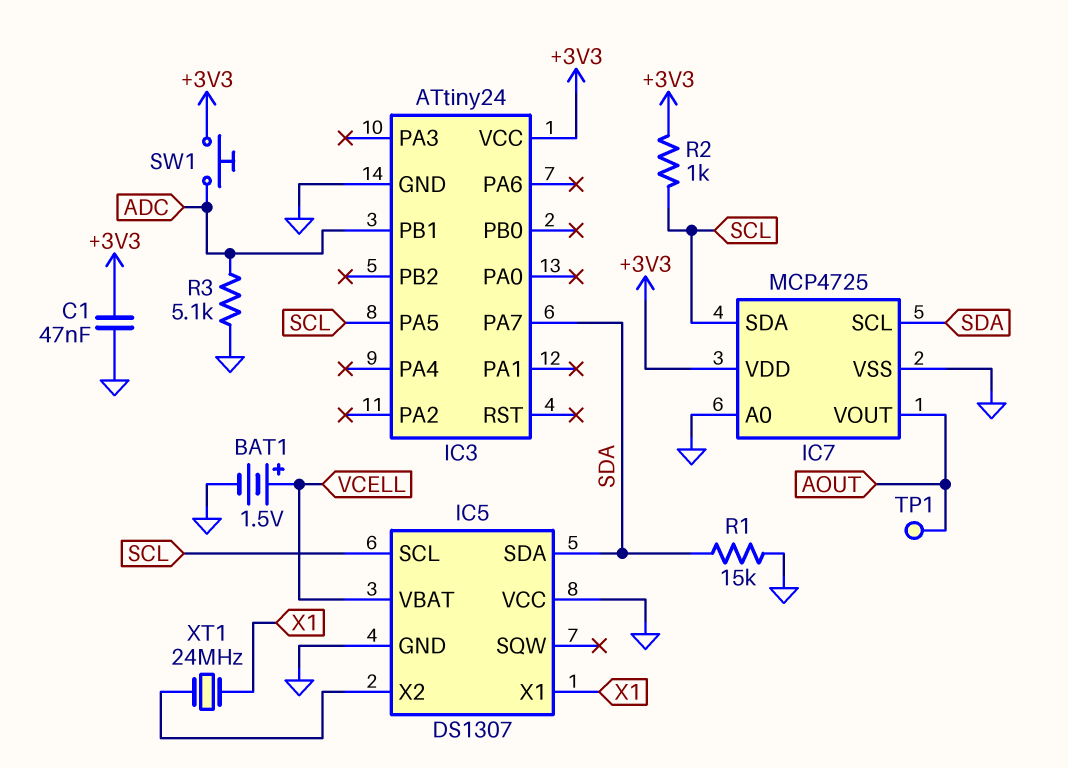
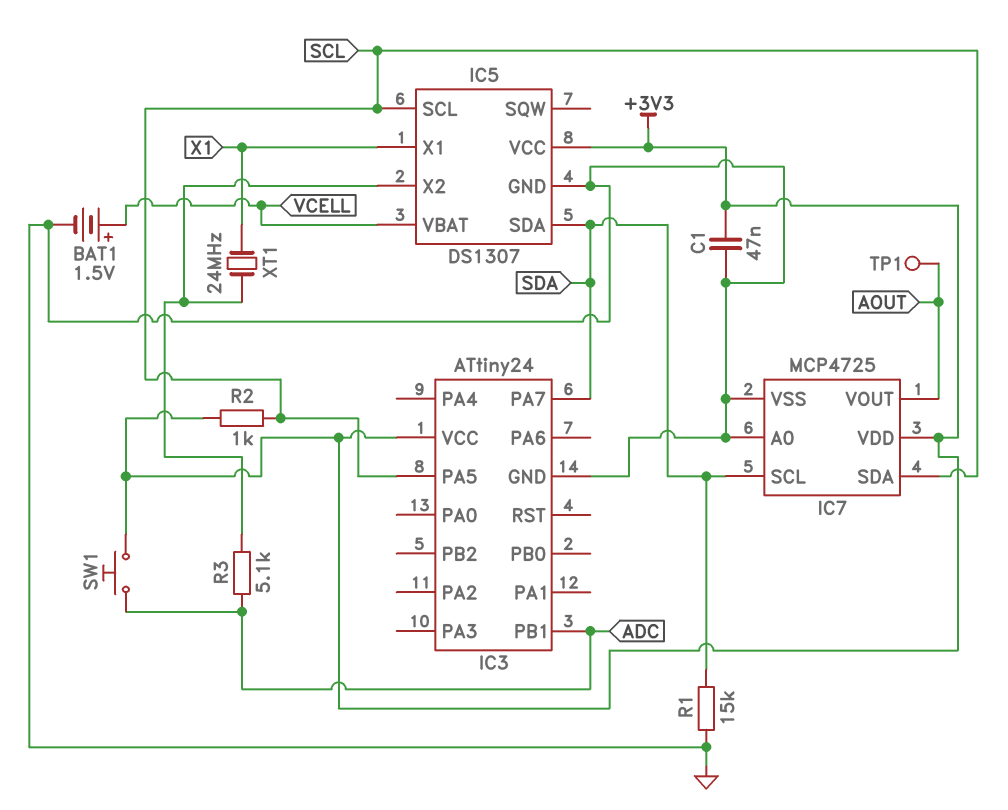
IC5 pin VCC: GND -> +3V3
R3: 5.1k (ADC, GND) -> 5.1k (ADC, IC5/X2)

